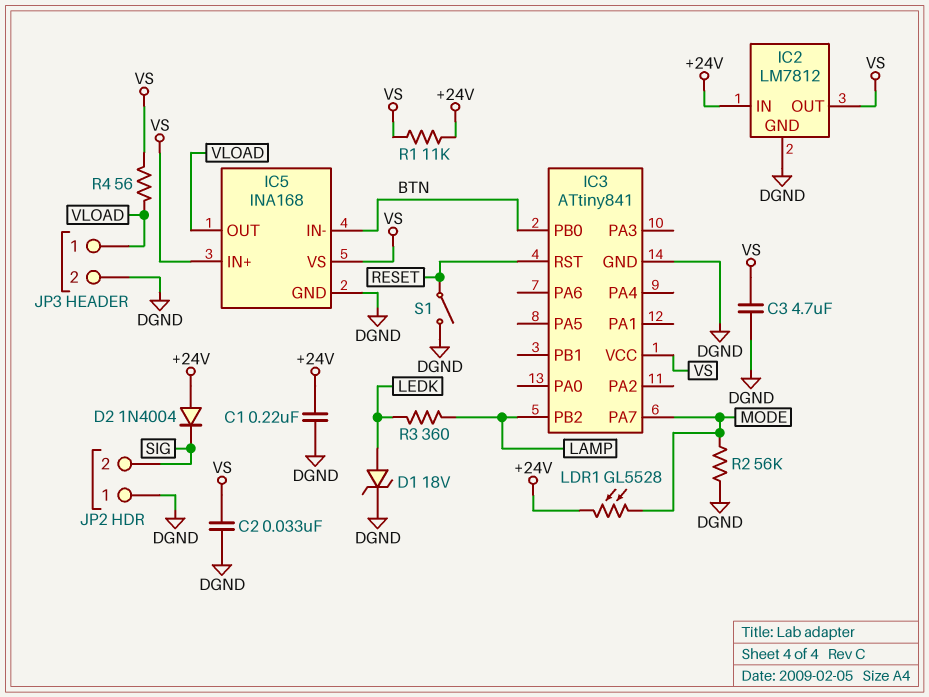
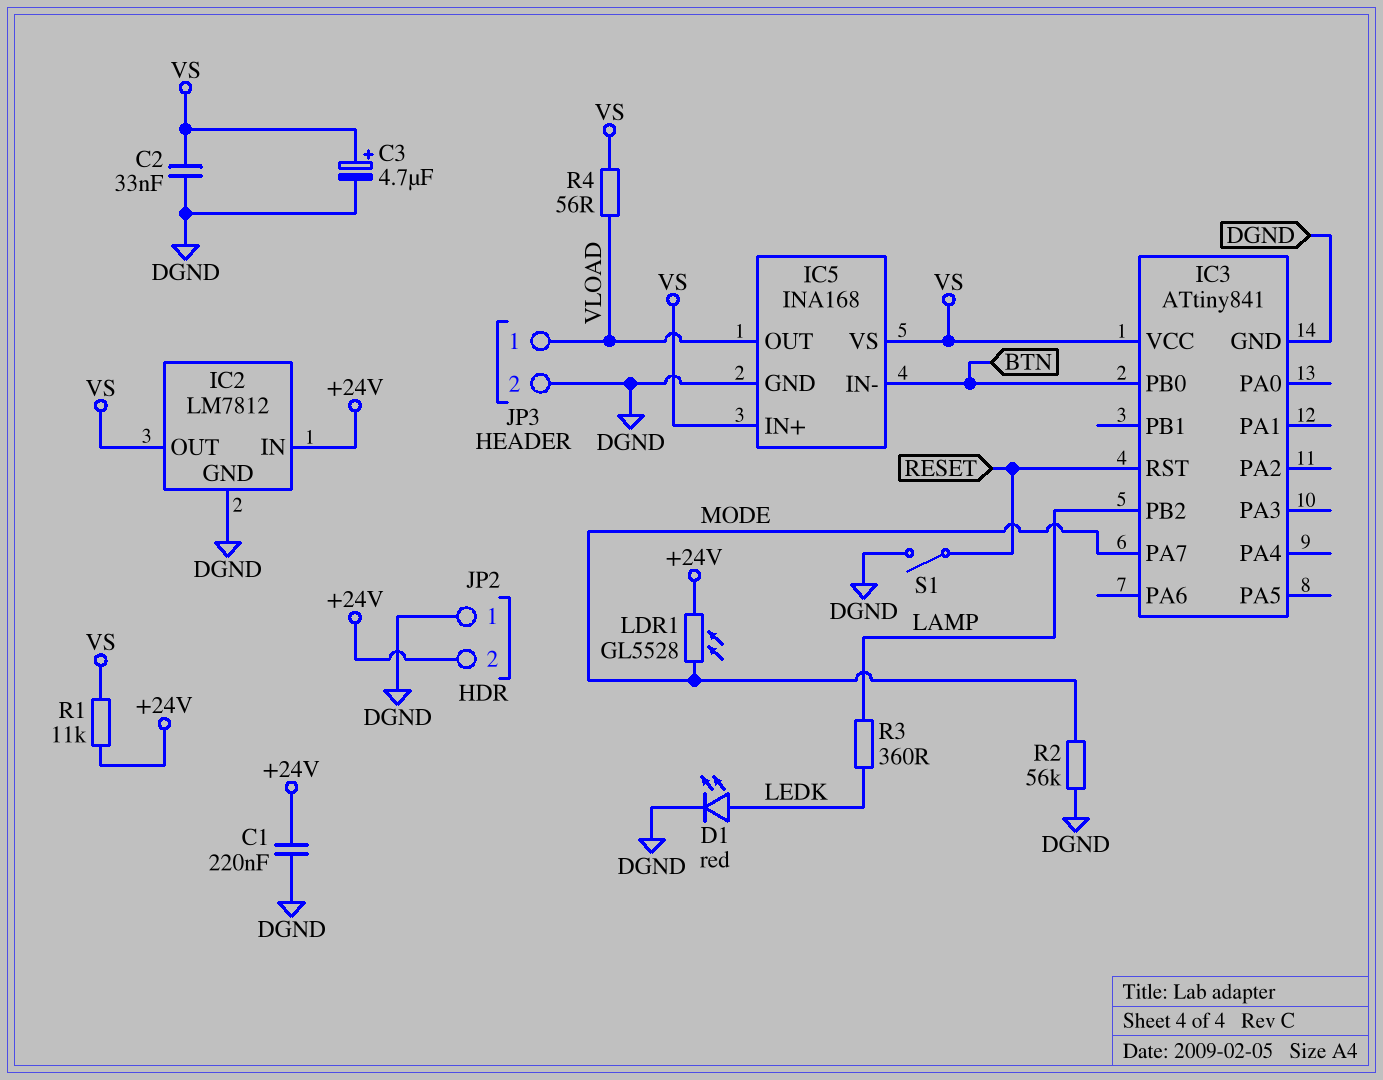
C3: 4.7uF (DGND, VS) -> 4.7uF (plus VS, minus DGND)
D1: zener 18V (A LEDK, K DGND) -> LED red (A LEDK, K DGND)
D2: diode 1N4004 (A +24V, K SIG) -> none
JP2 pin 2: SIG -> +24V

